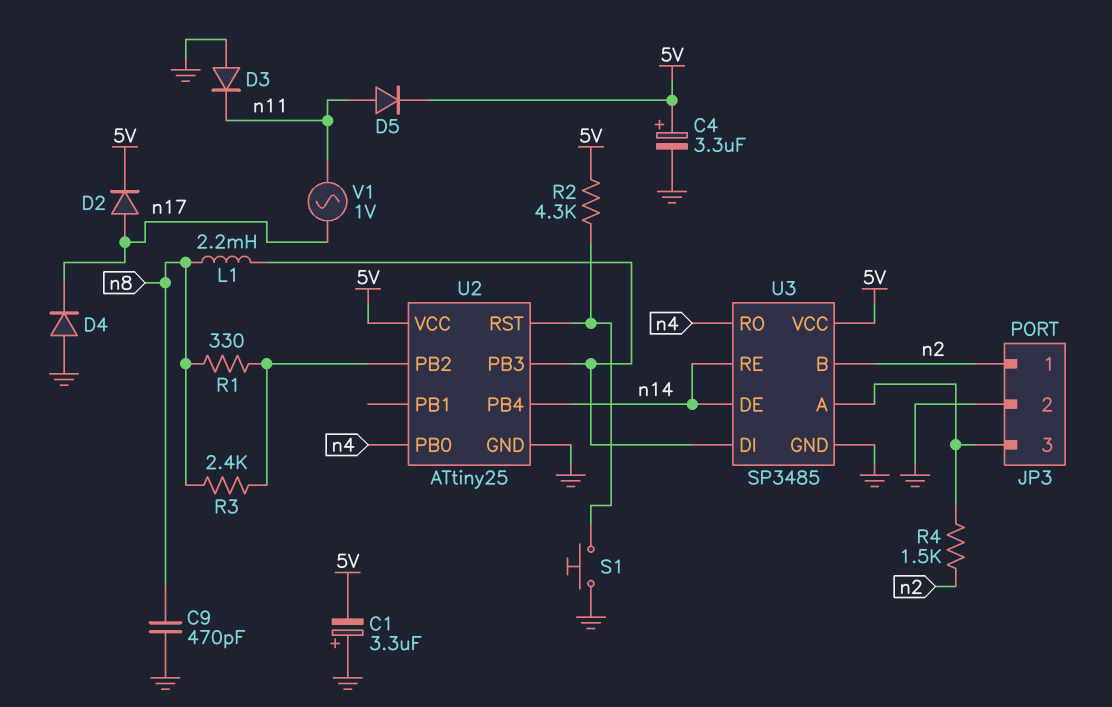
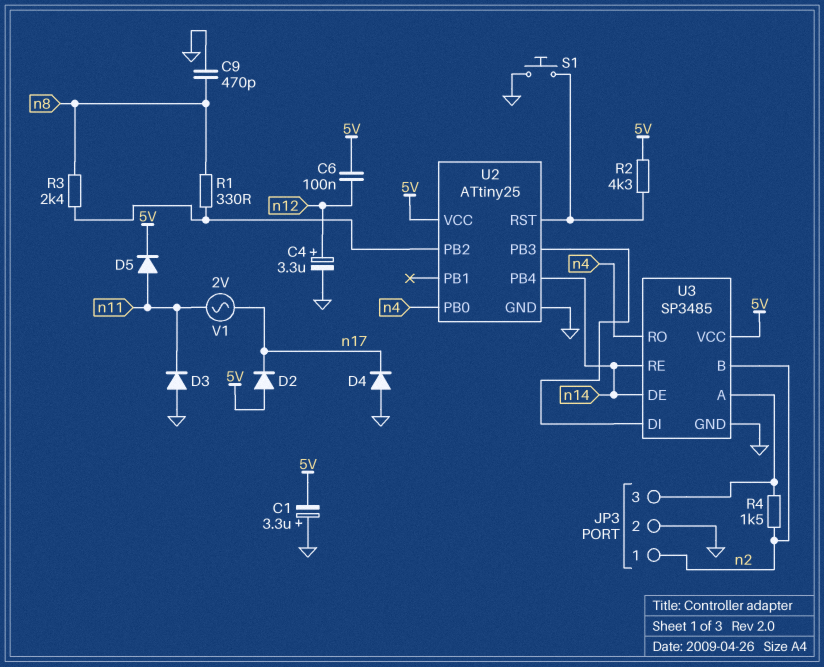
C4: 3.3uF (plus 5V, minus GND) -> 3.3uF (plus n12, minus GND)
C6: none -> 100nF (5V, n12)
D2: diode (A n17, K 5V) -> diode (A 5V, K n17)
L1: 2.2mH (U2/PB3, n8) -> none
V1: AC 1V (n11, n17) -> AC 2V (n11, n17)

